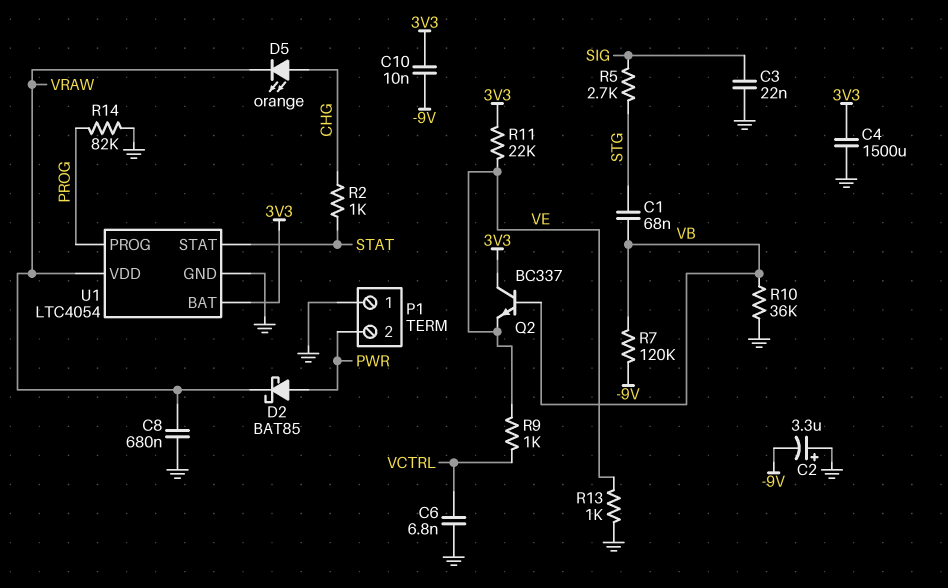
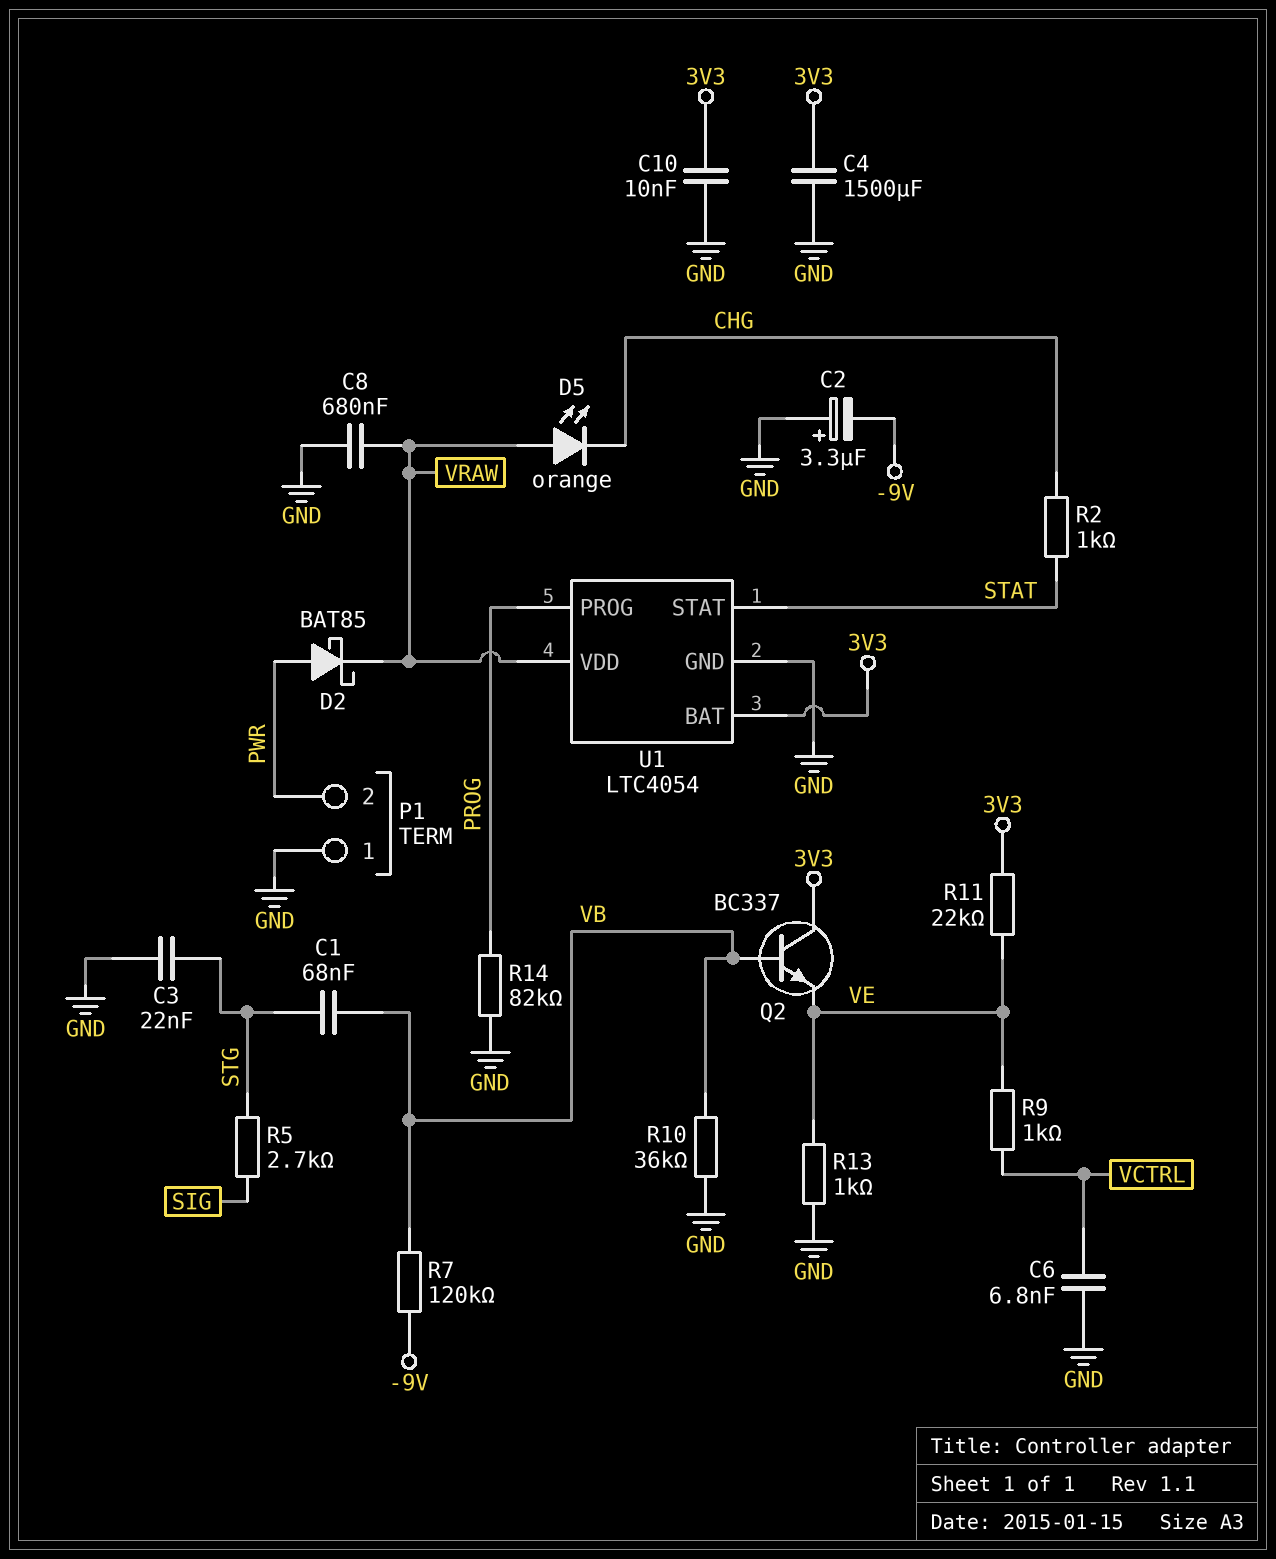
C3: 22nF (GND, SIG) -> 22nF (GND, STG)
C10: 10nF (-9V, 3V3) -> 10nF (3V3, GND)
D5: LED orange (A CHG, K VRAW) -> LED orange (A VRAW, K CHG)

